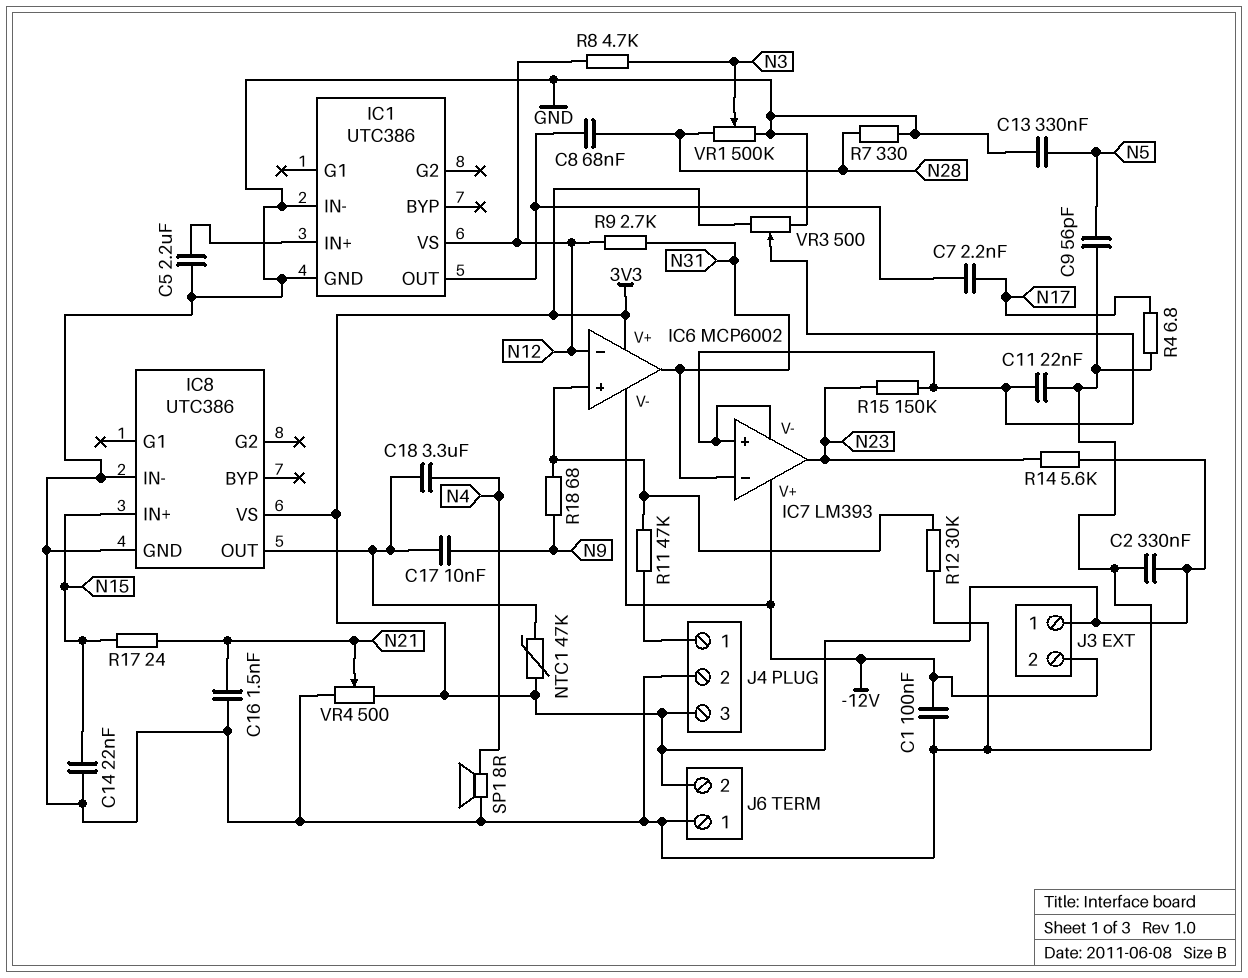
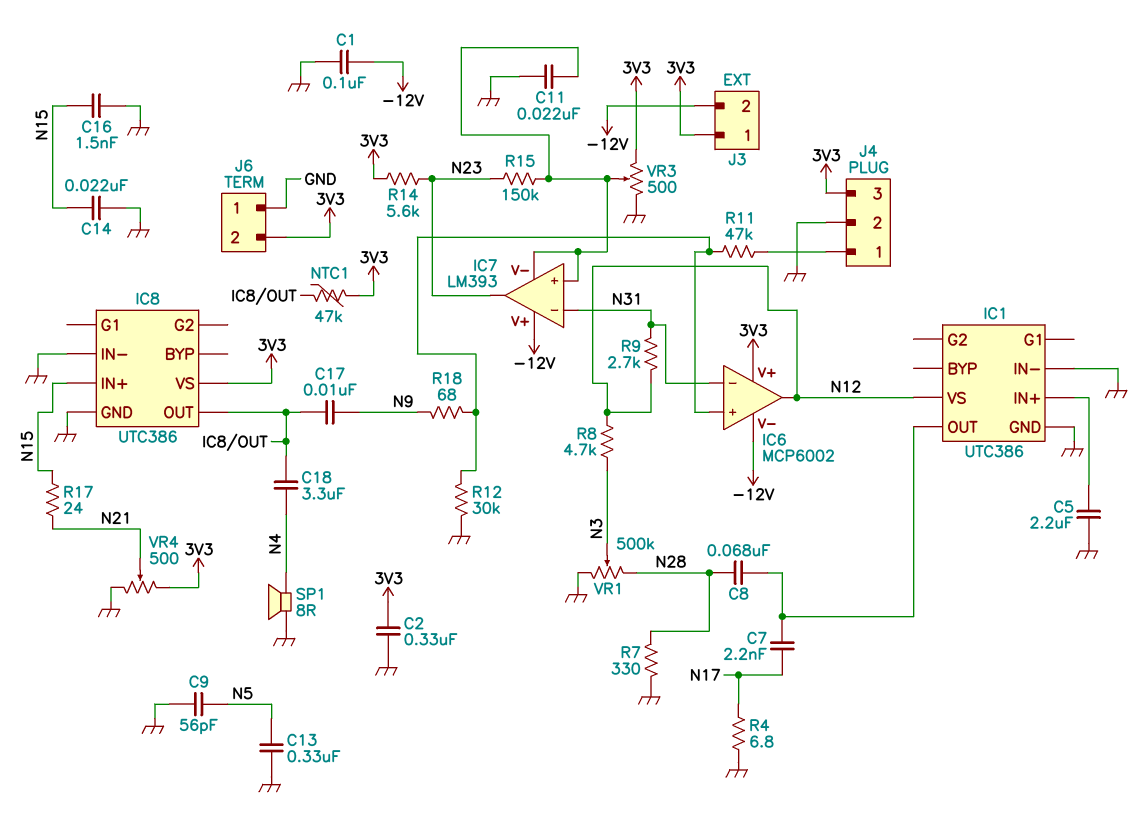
C16: 1.5nF (GND, N21) -> 1.5nF (GND, N15)
IC6 pin in-: N12 -> N31
IC6 pin out: N31 -> N12

